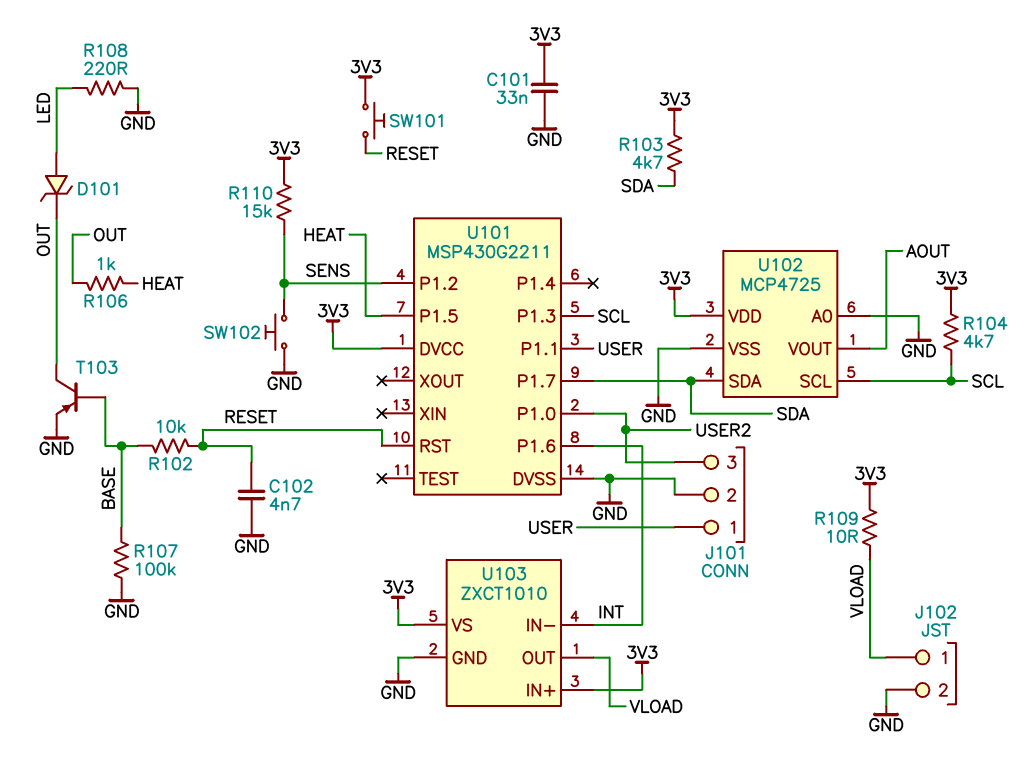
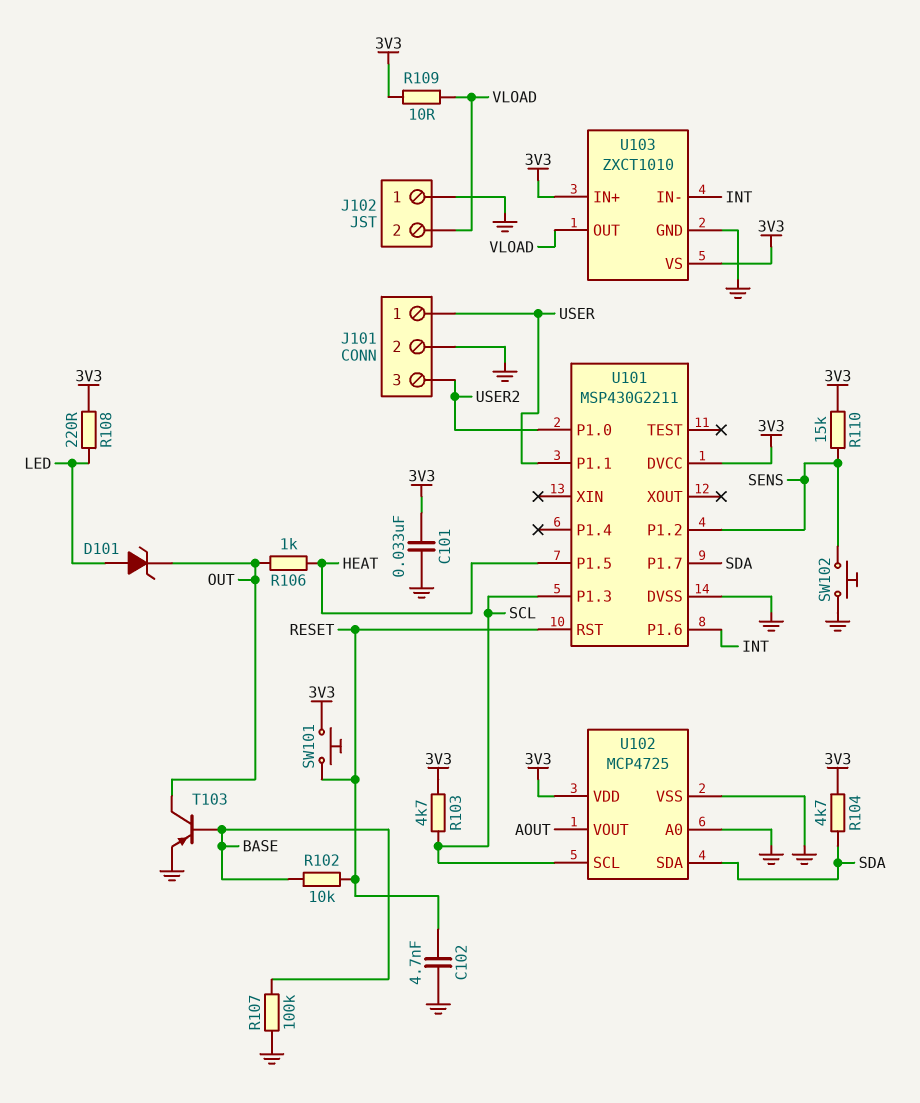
J102 pin 1: VLOAD -> GND
J102 pin 2: GND -> VLOAD
R103: 4.7k (3V3, SDA) -> 4.7k (3V3, SCL)
R104: 4.7k (3V3, SCL) -> 4.7k (3V3, SDA)
R108: 220 (GND, LED) -> 220 (3V3, LED)

